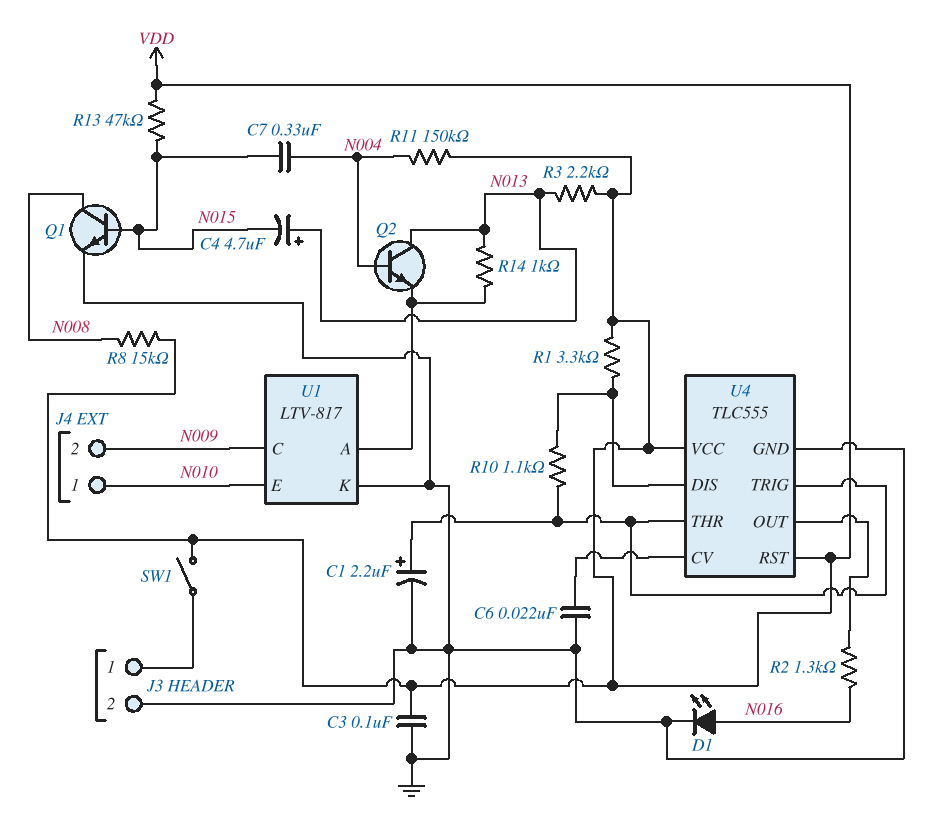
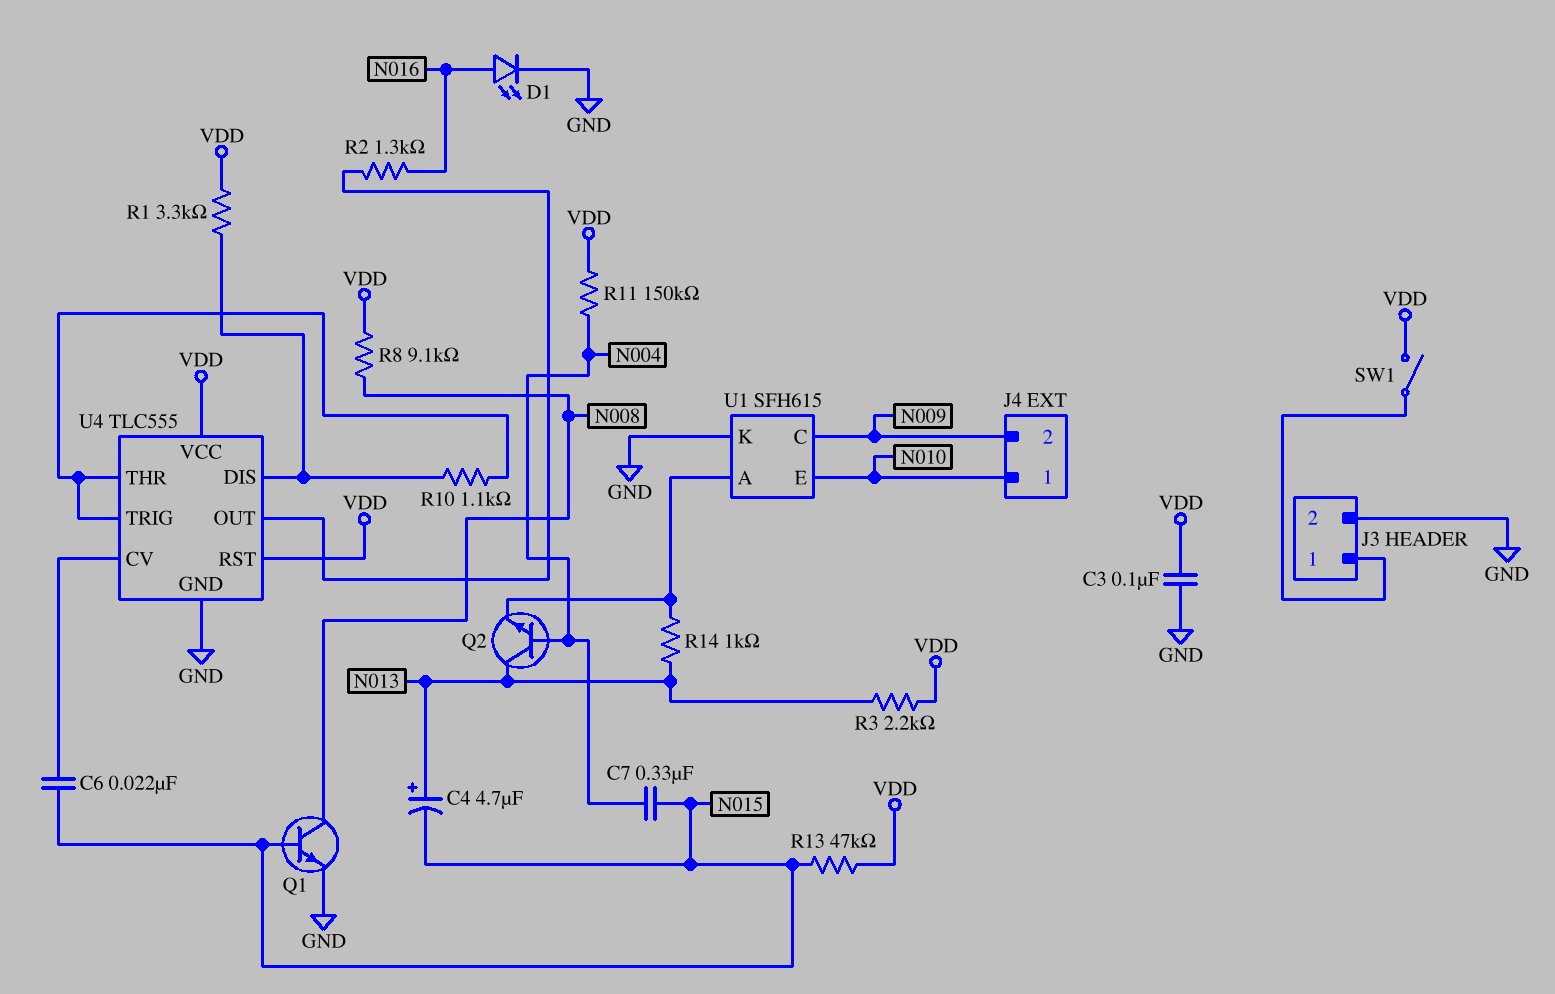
C1: 2.2uF (plus U4/THR, minus GND) -> none
C6: 22nF (GND, U4/CV) -> 22nF (N015, U4/CV)
R8: 15k (N008, VDD) -> 9.1k (N008, VDD)
U1: LTV-817 -> SFH615

